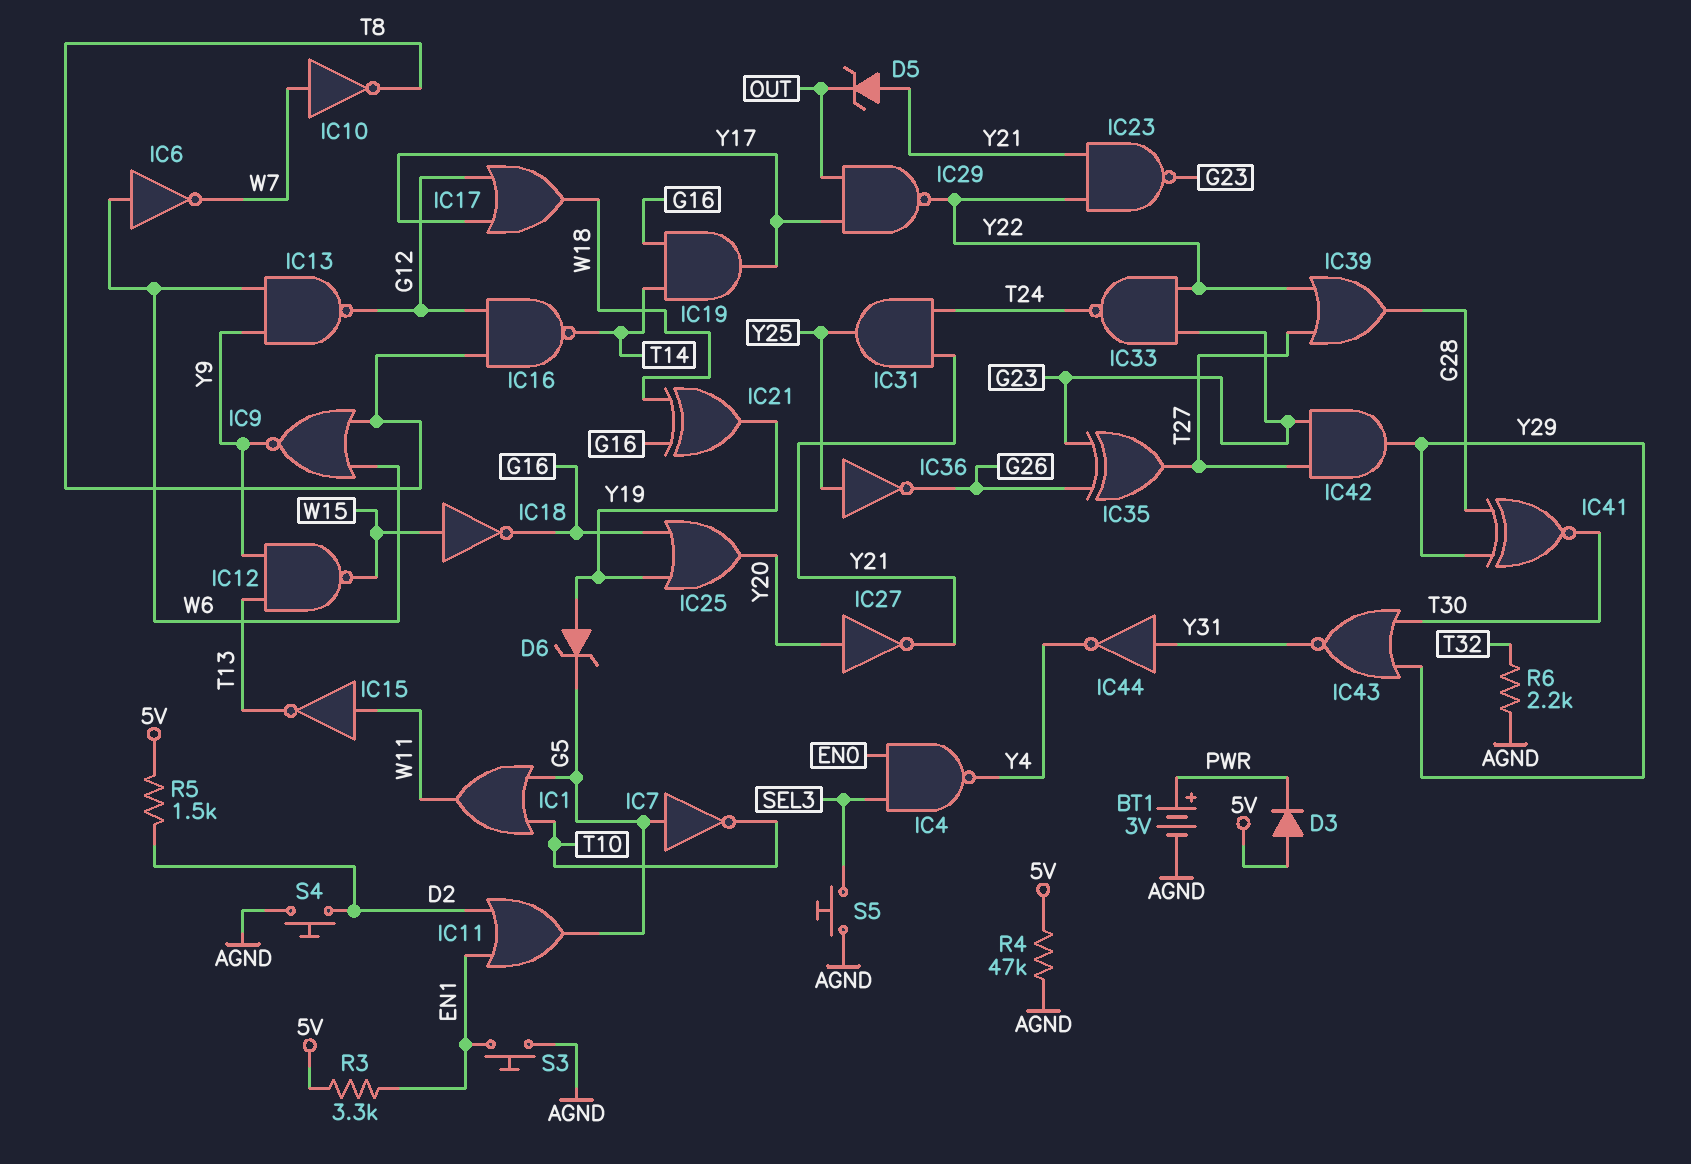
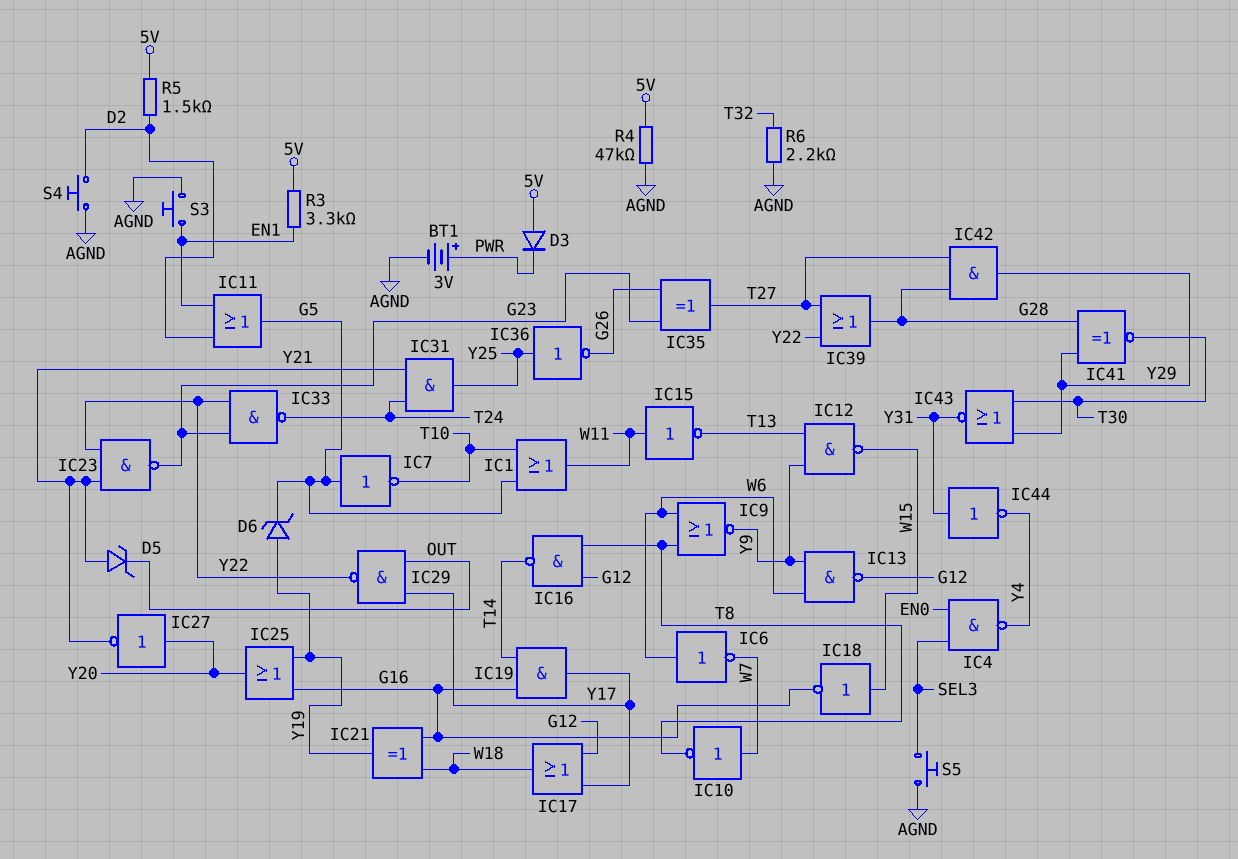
IC42: AND (in G23, in T27, out Y29) -> AND (in G28, in T27, out Y29)

